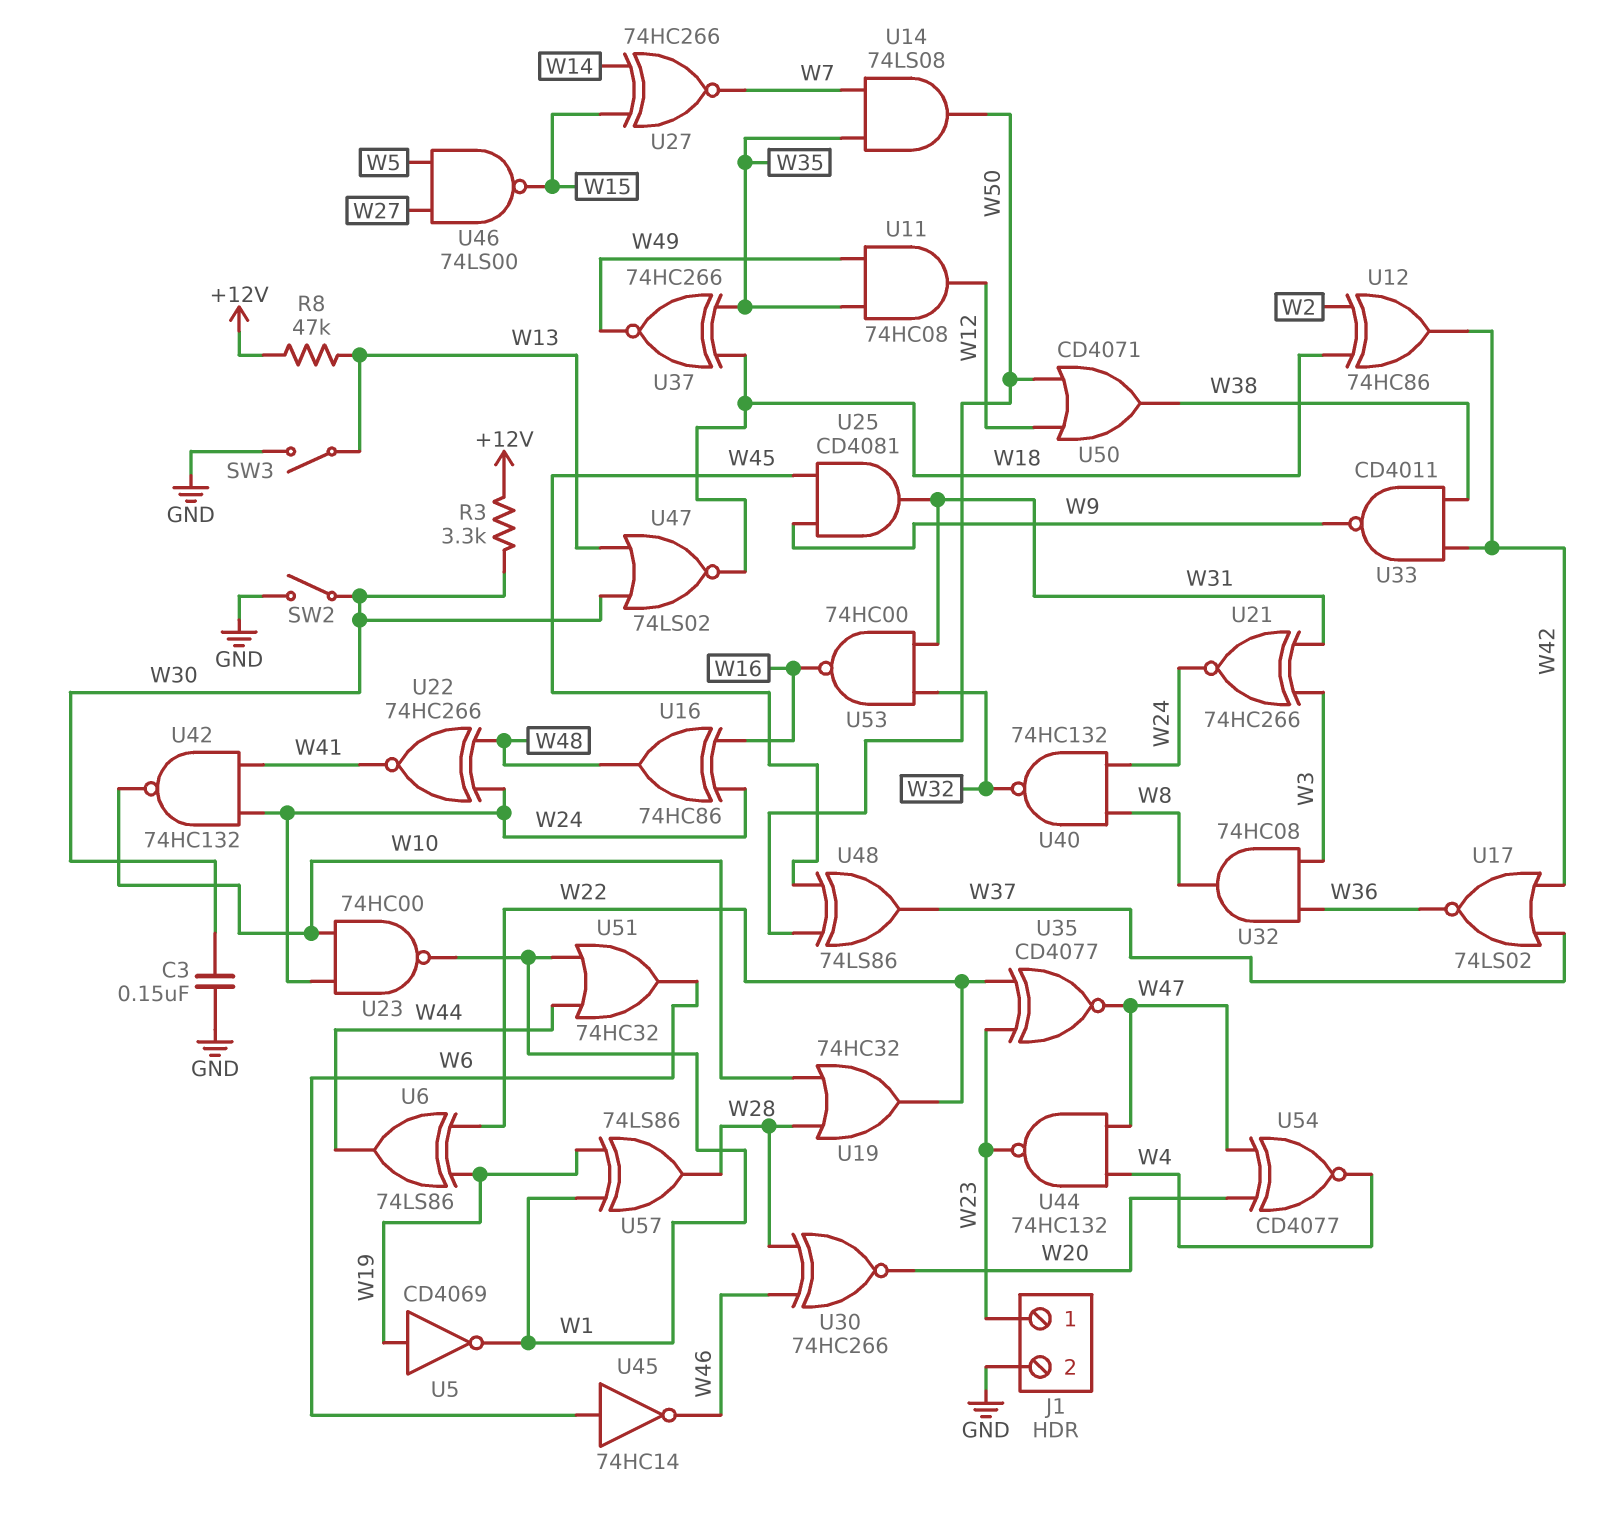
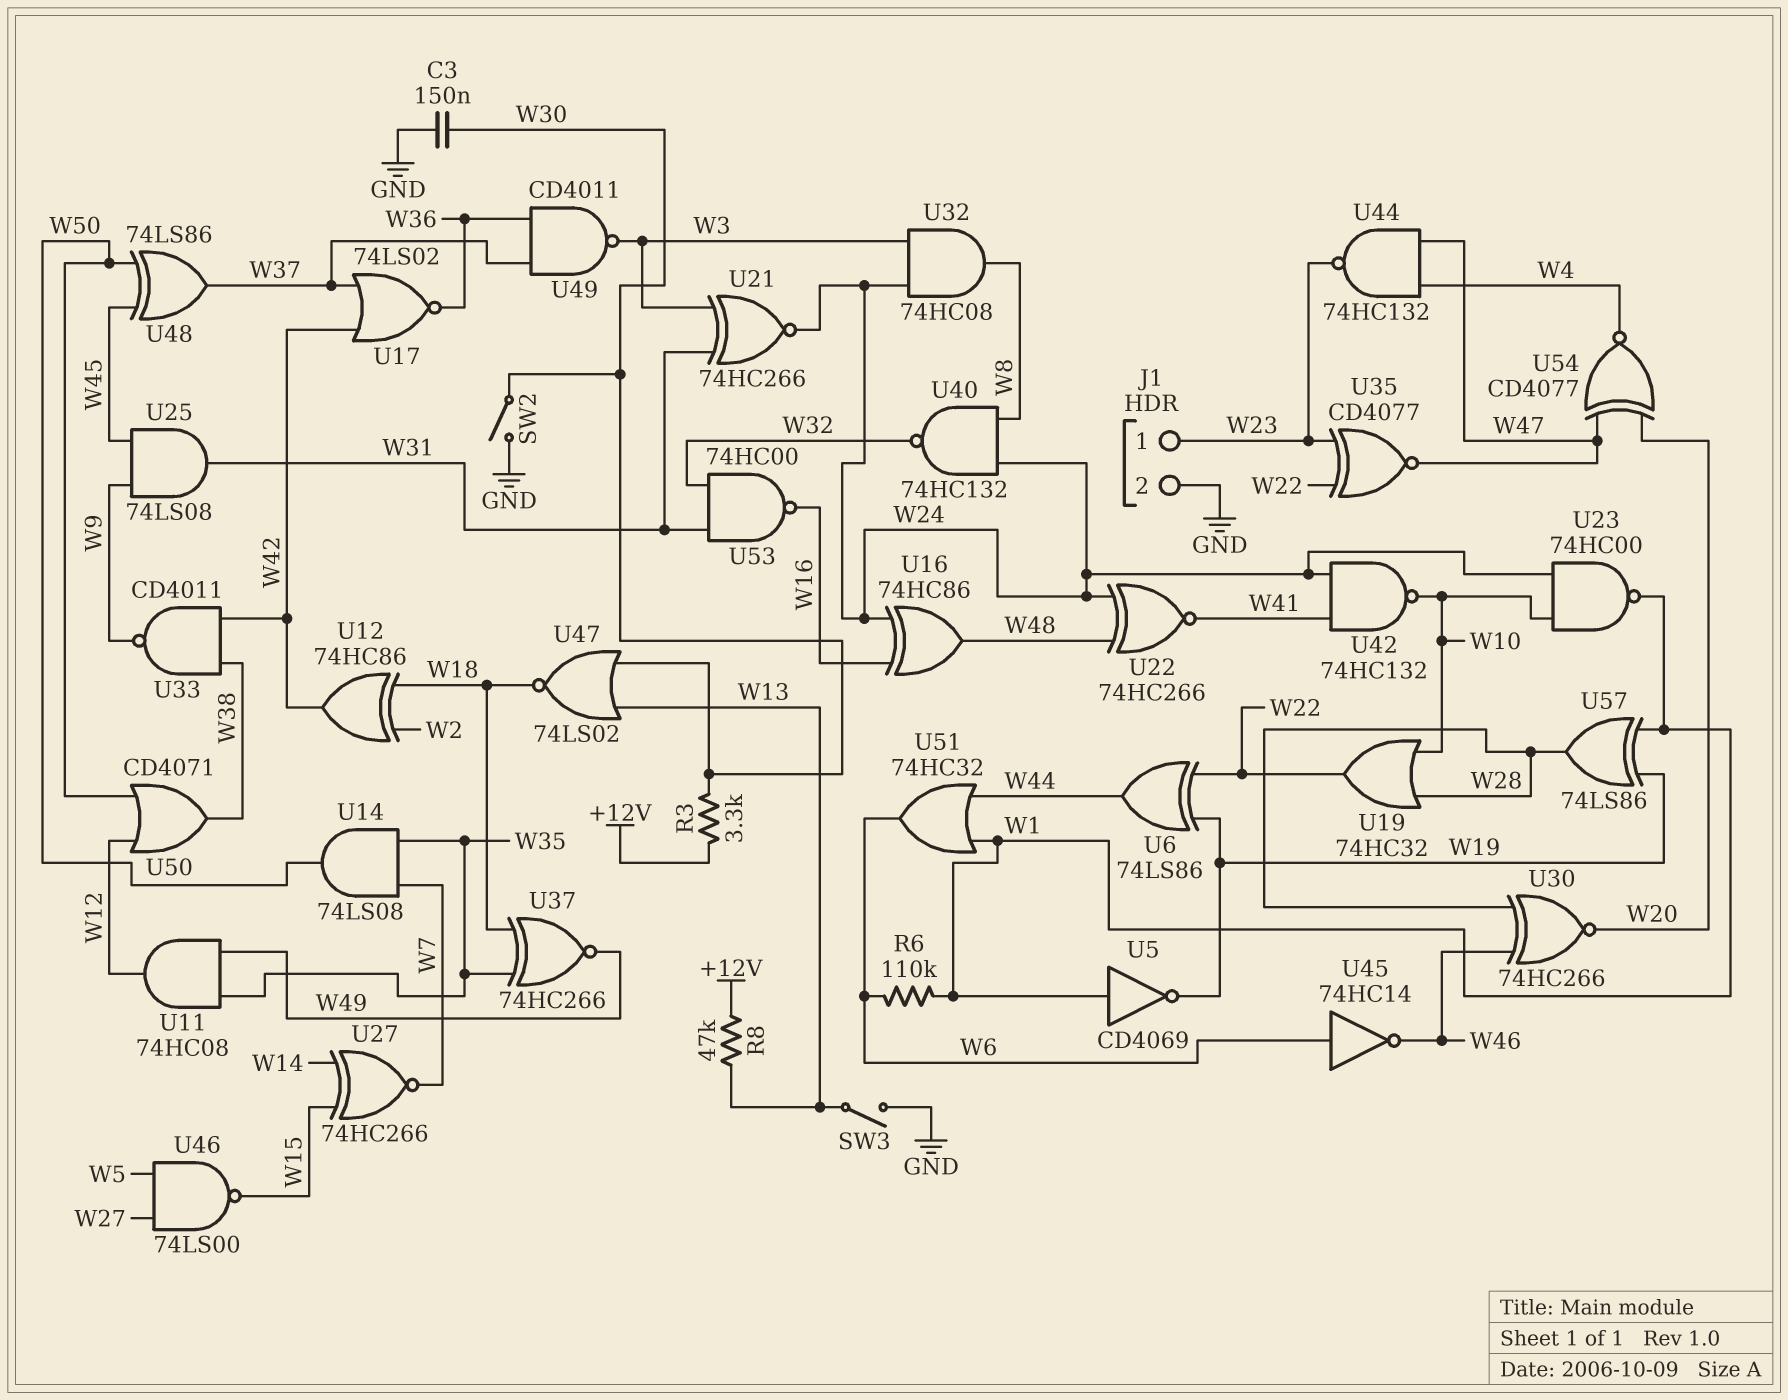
R6: none -> 110k (W1, W6)
U5: NOT CD4069 (in W19, out W1) -> NOT CD4069 (in W1, out W19)
U25: AND CD4081 (in W9, in W45, out W31) -> AND 74LS08 (in W9, in W45, out W31)
U32: AND 74HC08 (in W3, in W36, out W8) -> AND 74HC08 (in W3, in W24, out W8)
U49: none -> NAND CD4011 (in W36, in W37, out W3)

